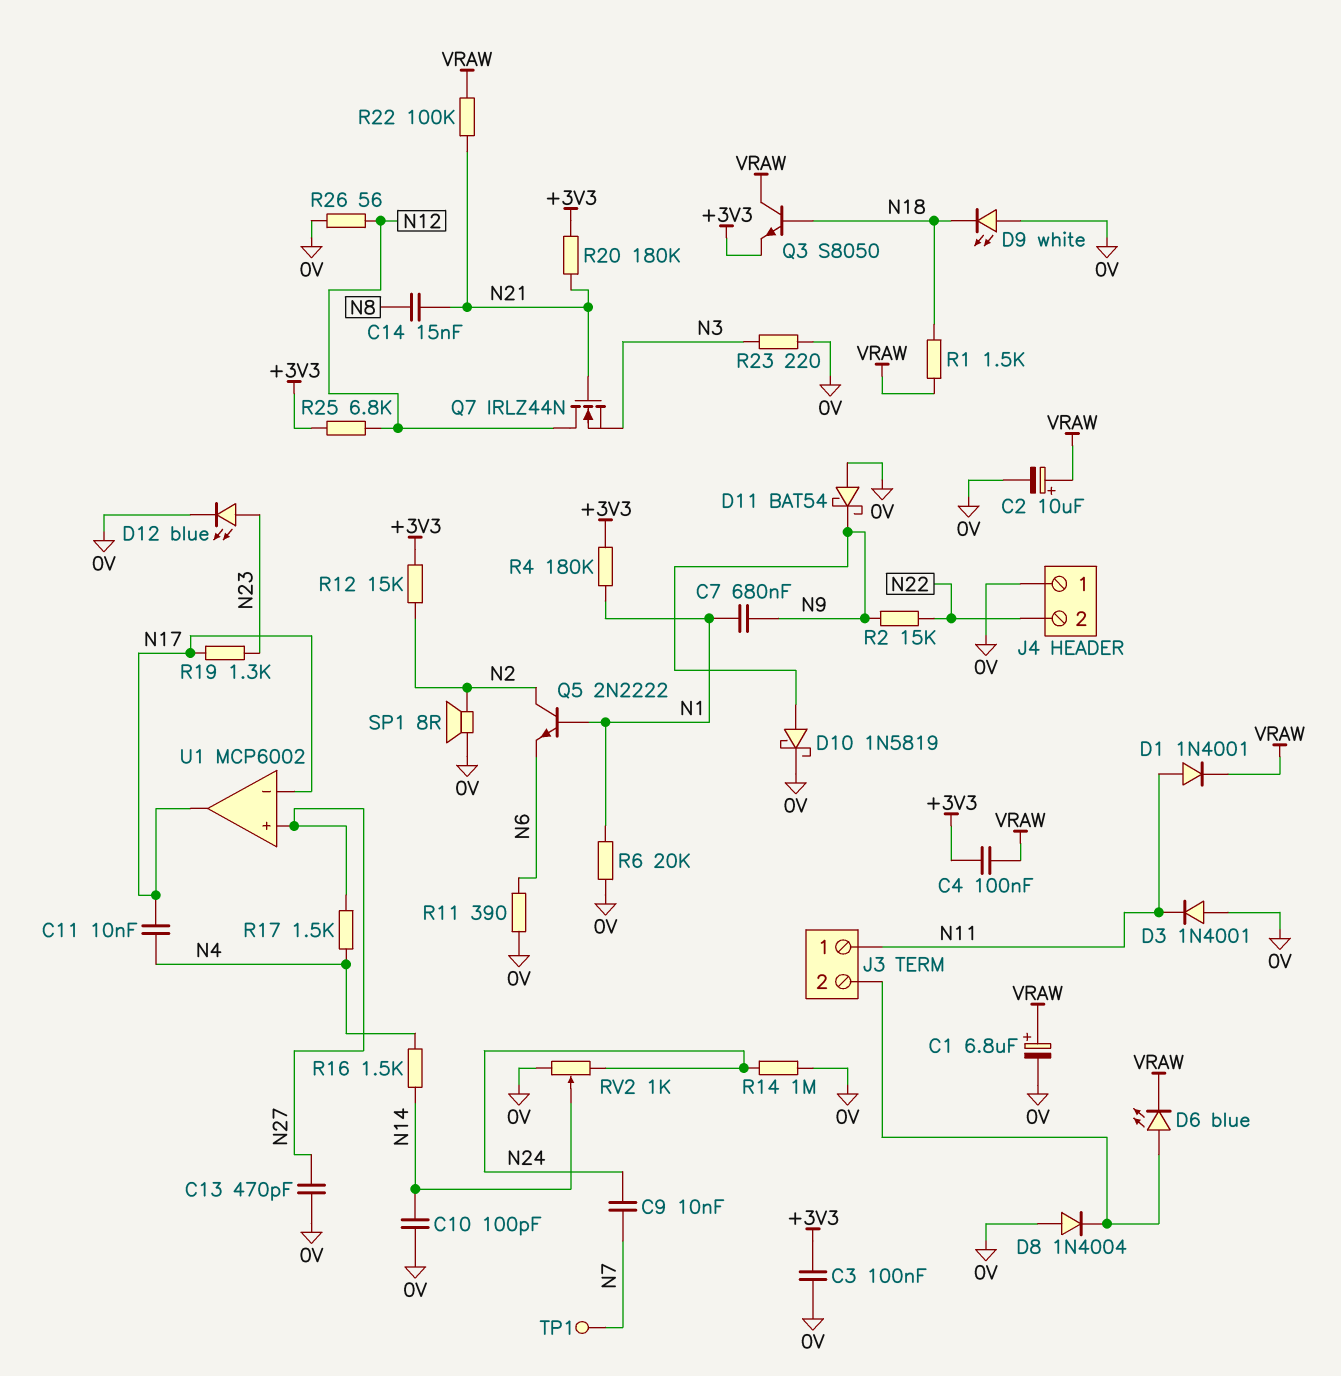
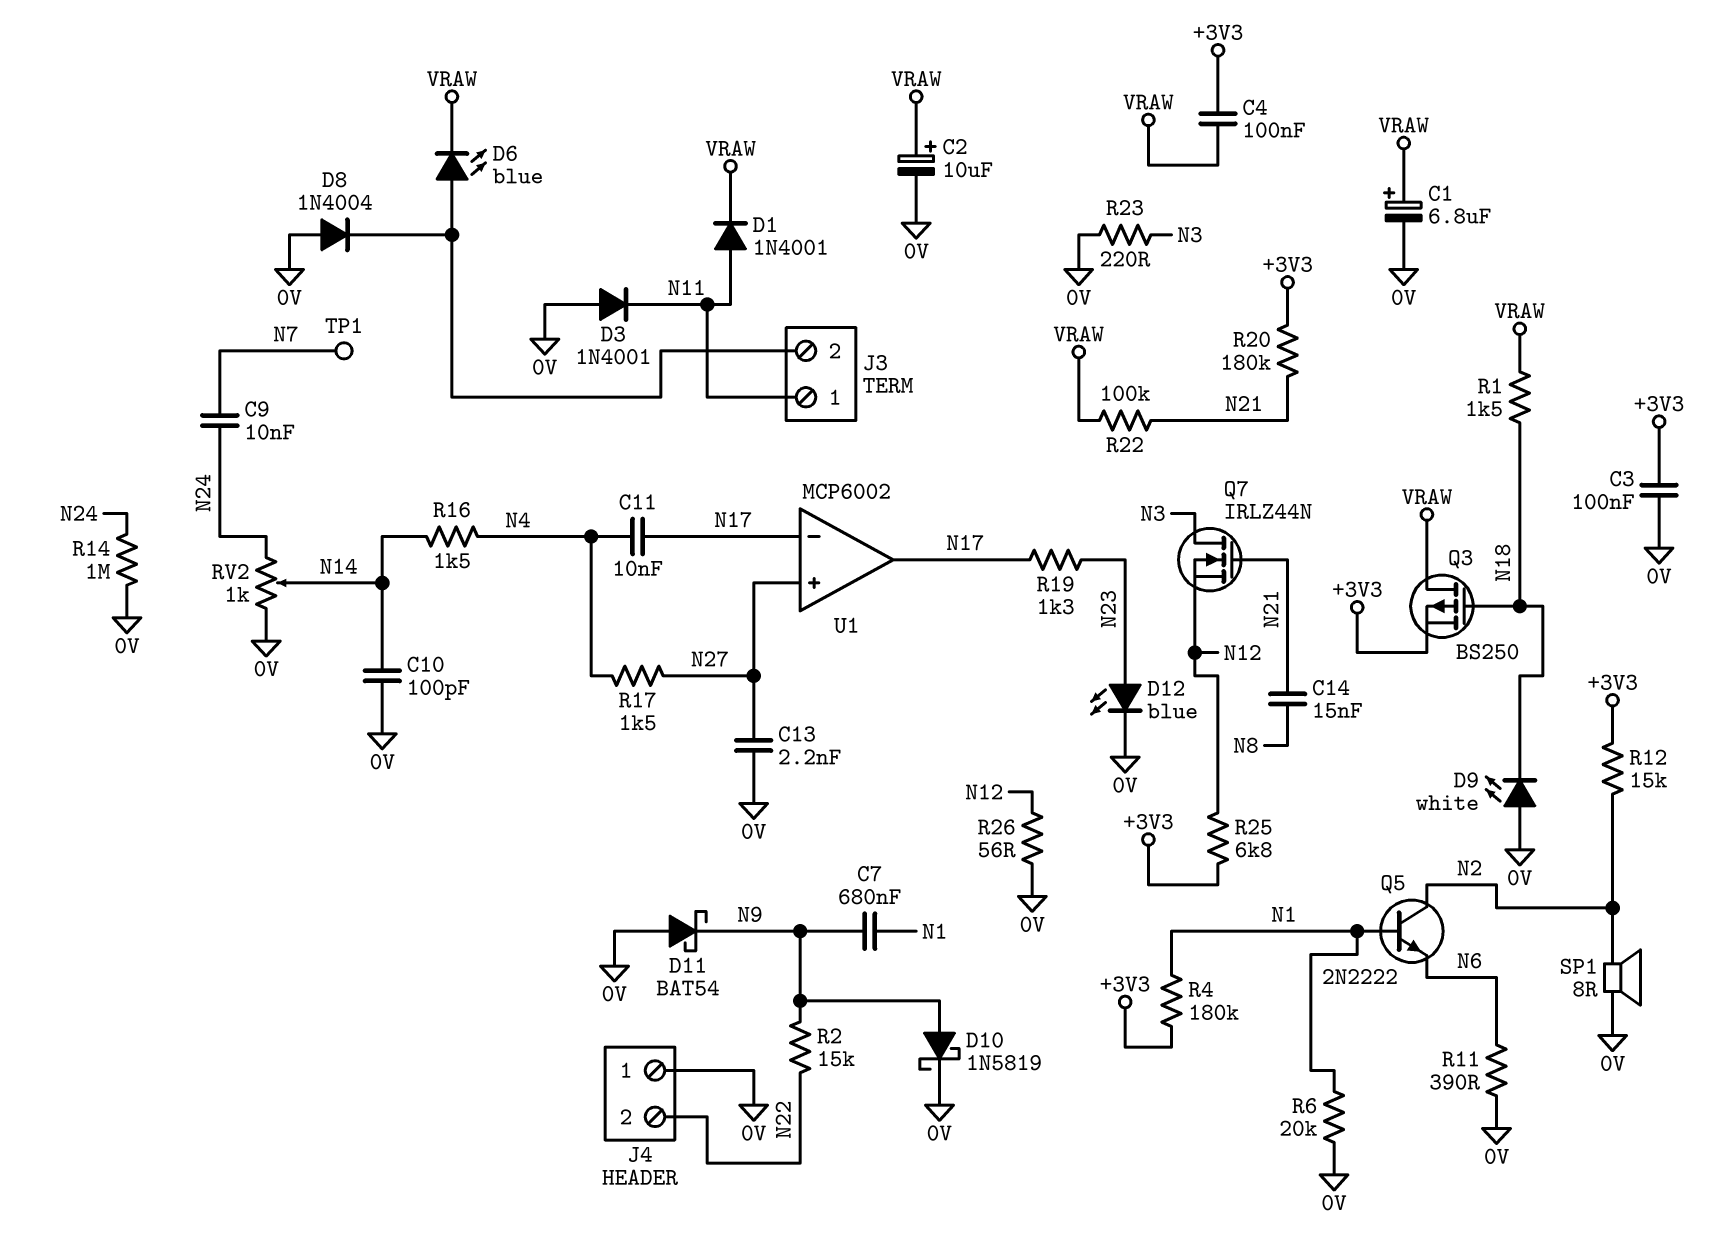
C13: 470pF (0V, N27) -> 2.2nF (0V, N27)
Q3: NPN S8050 (B N18, C VRAW, E +3V3) -> PMOS BS250 (G N18, D VRAW, S +3V3)
Q7: NMOS IRLZ44N (G N21, D N12, S N3) -> NMOS IRLZ44N (G N21, D N3, S N12)

